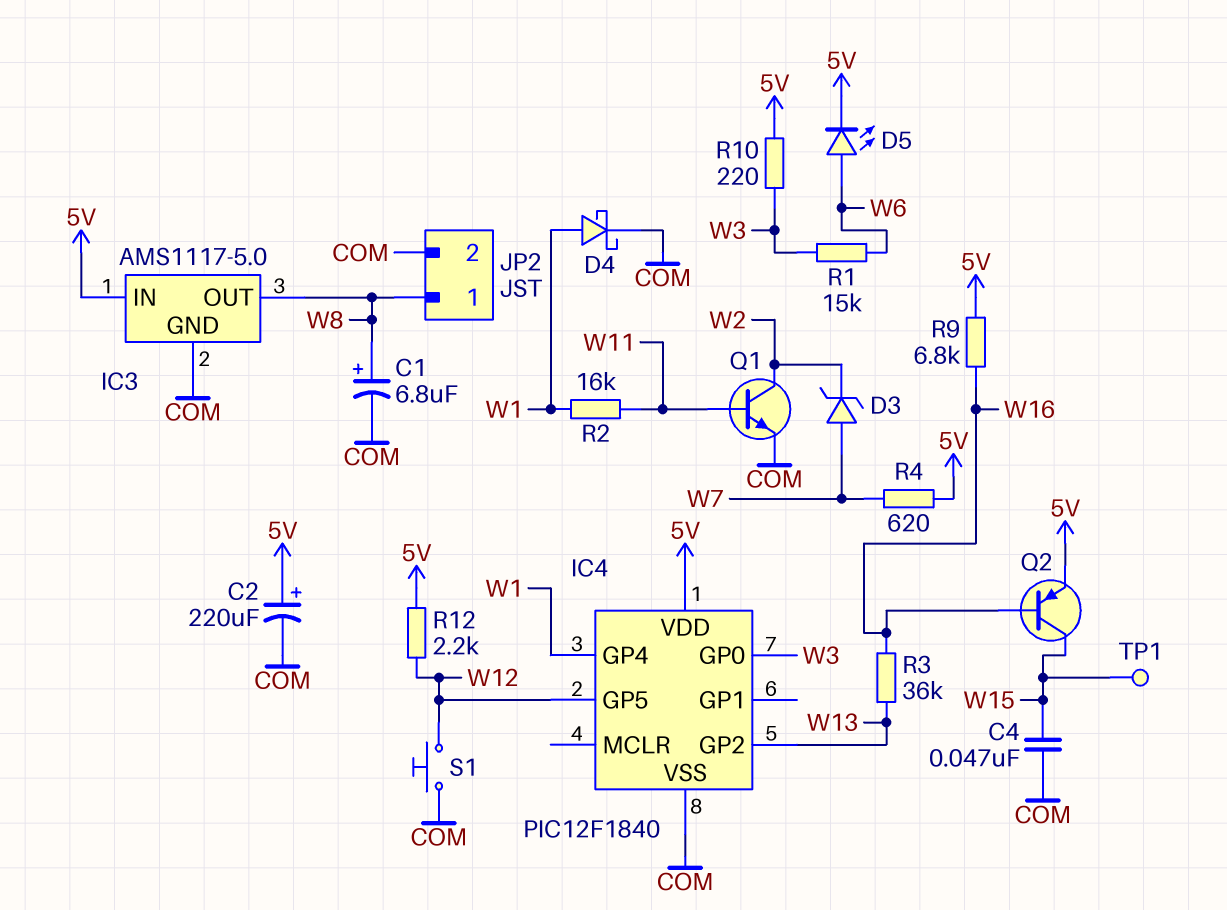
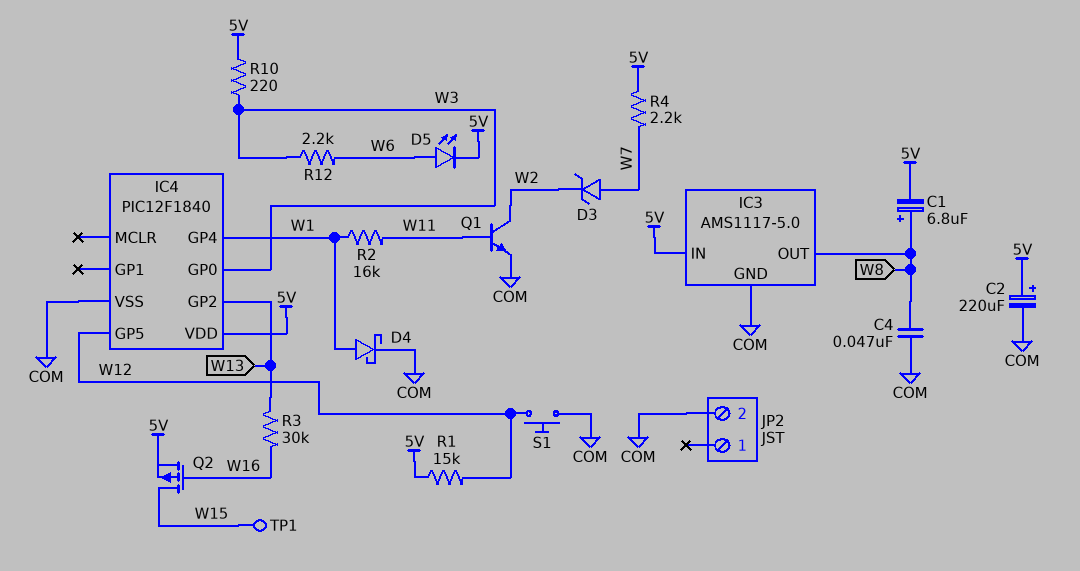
C1: 6.8uF (plus W8, minus COM) -> 6.8uF (plus W8, minus 5V)
C4: 47nF (COM, W15) -> 47nF (COM, W8)
JP2 pin 1: W8 -> none
Q2: PNP (B W16, C W15, E 5V) -> PMOS (G W16, D W15, S 5V)
R1: 15k (W3, W6) -> 15k (5V, W12)
R3: 36k (W13, W16) -> 30k (W13, W16)
R4: 620 (5V, W7) -> 2.2k (5V, W7)
R9: 6.8k (5V, W16) -> none
R12: 2.2k (5V, W12) -> 2.2k (W3, W6)

